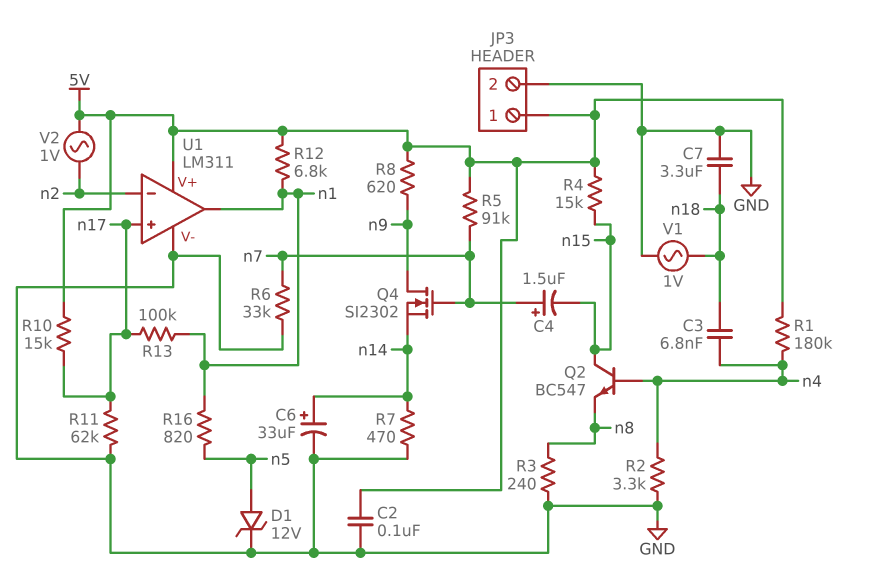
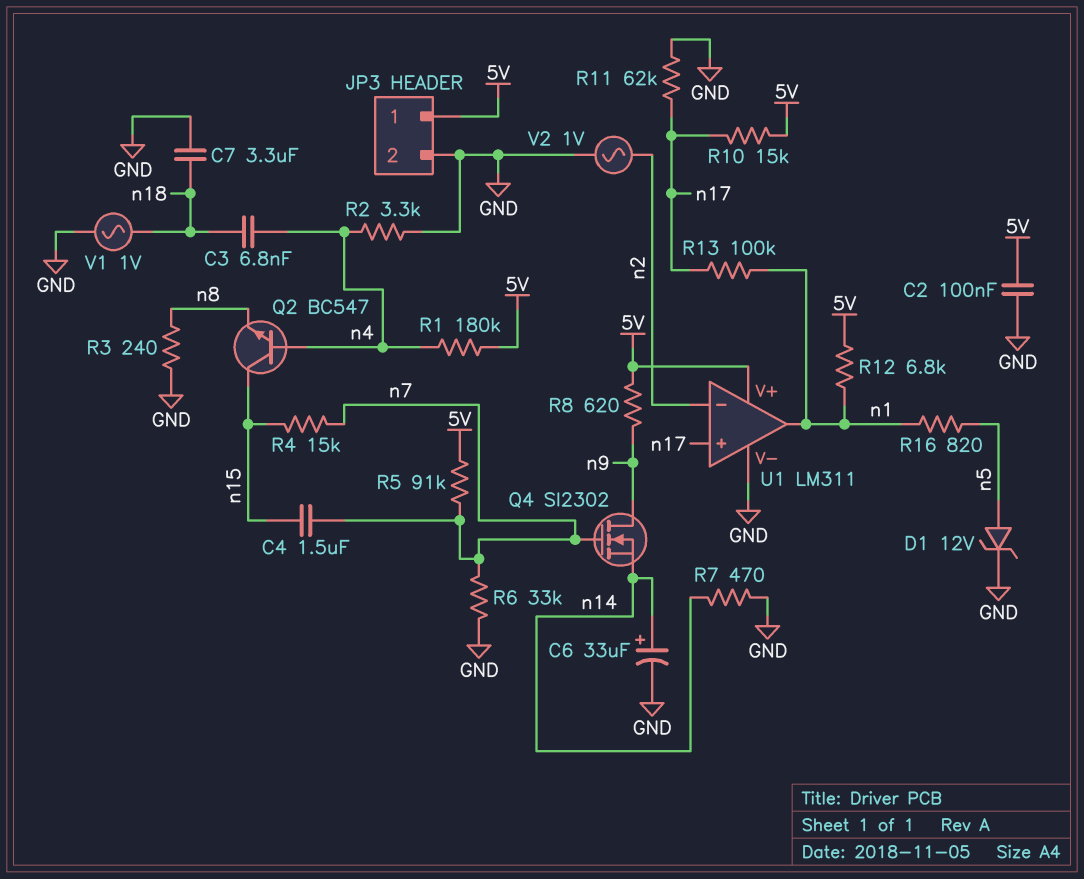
C4: 1.5uF (plus n7, minus n15) -> 1.5uF (n7, n15)
R4: 15k (5V, n15) -> 15k (n7, n15)
V2: AC 1V (5V, n2) -> AC 1V (GND, n2)

